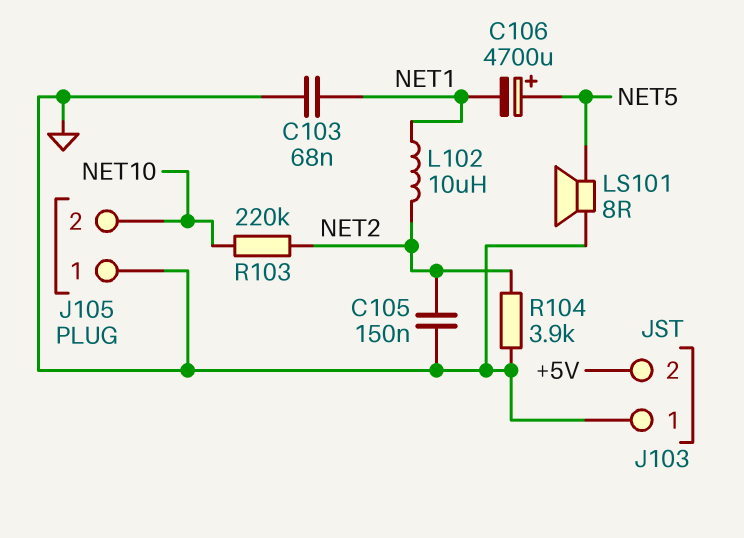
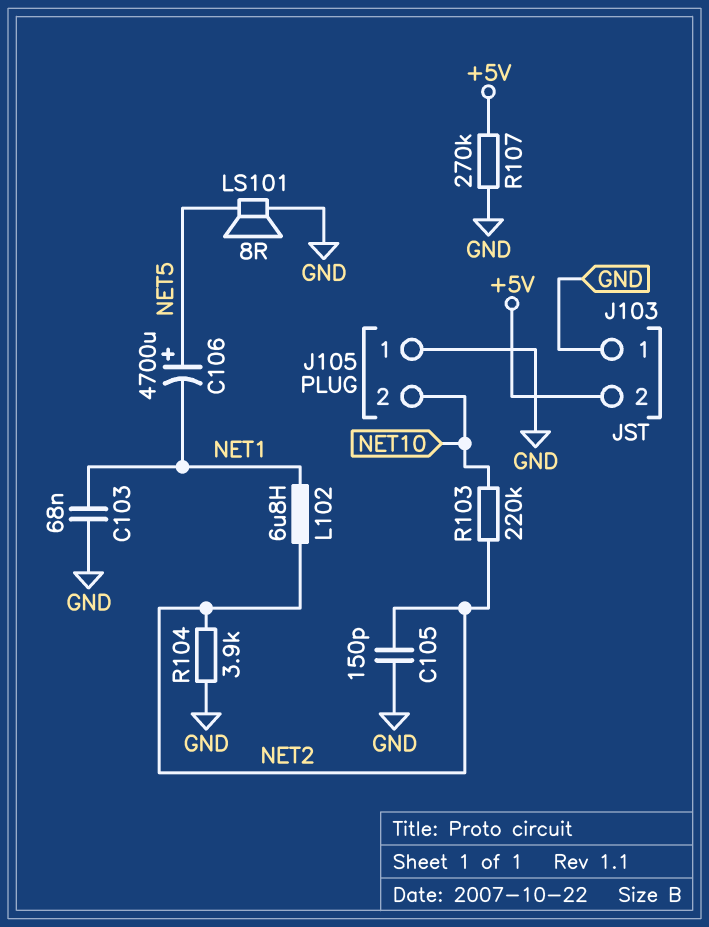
C105: 150nF (GND, NET2) -> 150pF (GND, NET2)
L102: 10uH (NET1, NET2) -> 6.8uH (NET1, NET2)
R107: none -> 270k (+5V, GND)

